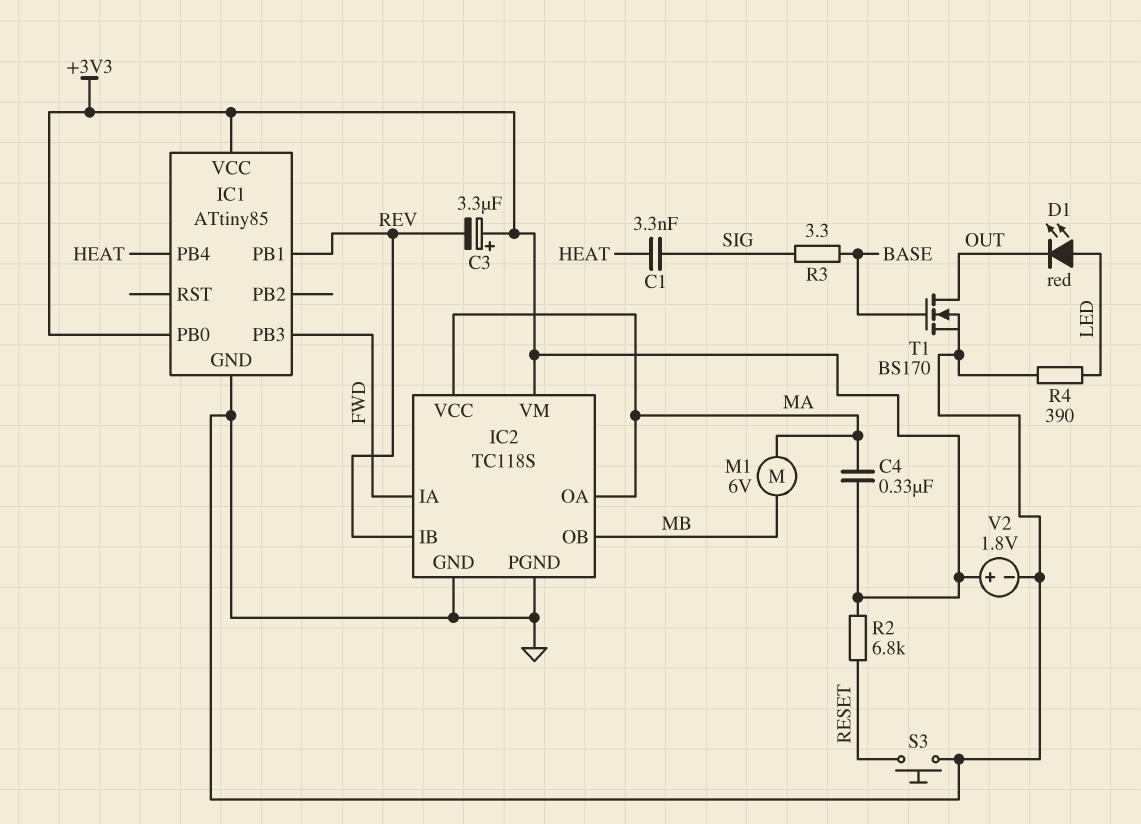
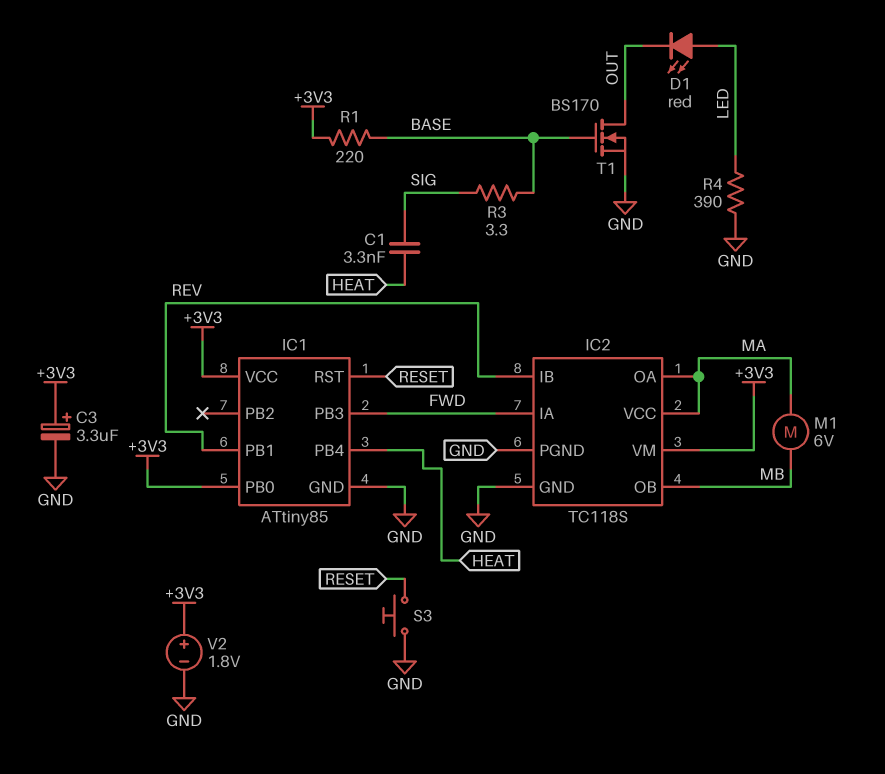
C3: 3.3uF (plus +3V3, minus REV) -> 3.3uF (plus +3V3, minus GND)
C4: 330nF (+3V3, MA) -> none
IC1 pin RST: none -> RESET
R1: none -> 220 (+3V3, BASE)
R2: 6.8k (+3V3, RESET) -> none

